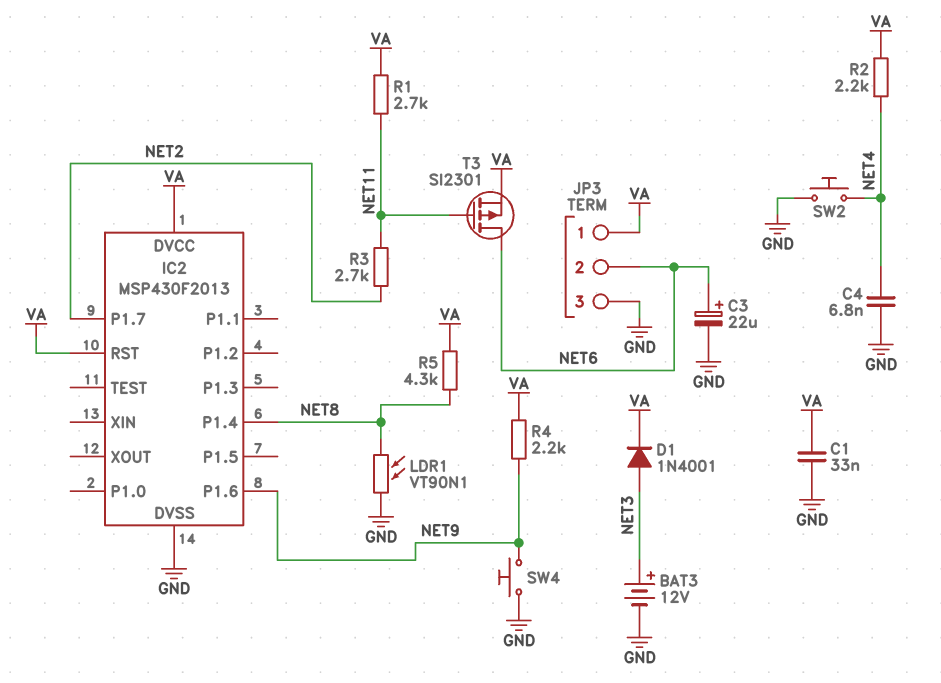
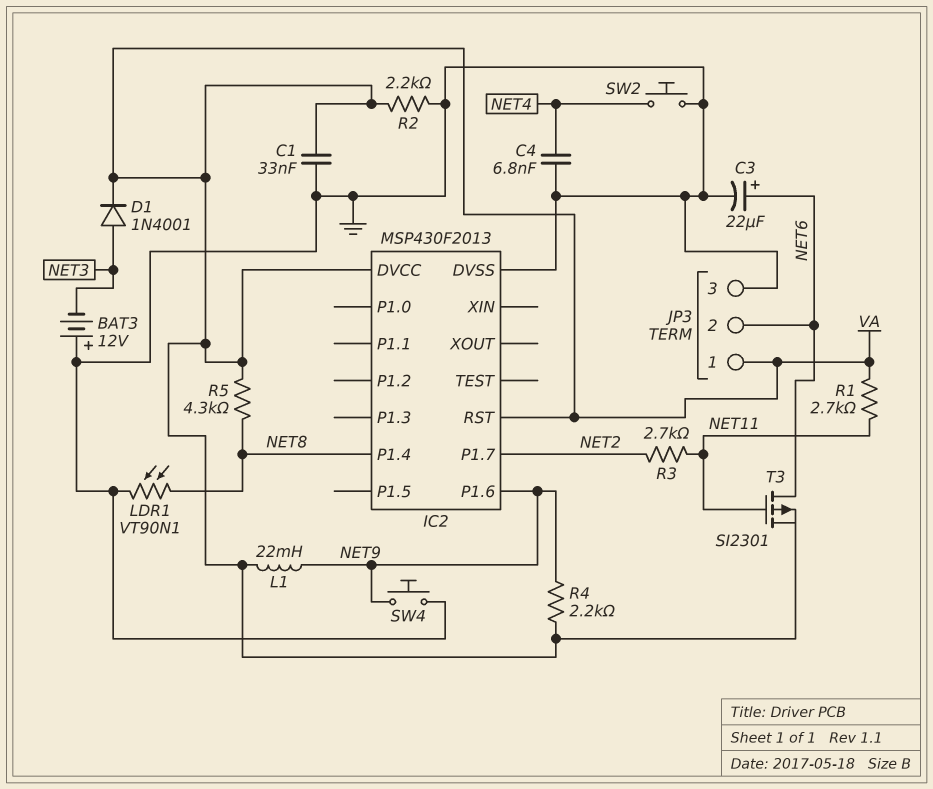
BAT3: 12V (plus NET3, minus GND) -> 12V (plus GND, minus NET3)
L1: none -> 22mH (NET9, VA)
R2: 2.2k (NET4, VA) -> 2.2k (GND, VA)

